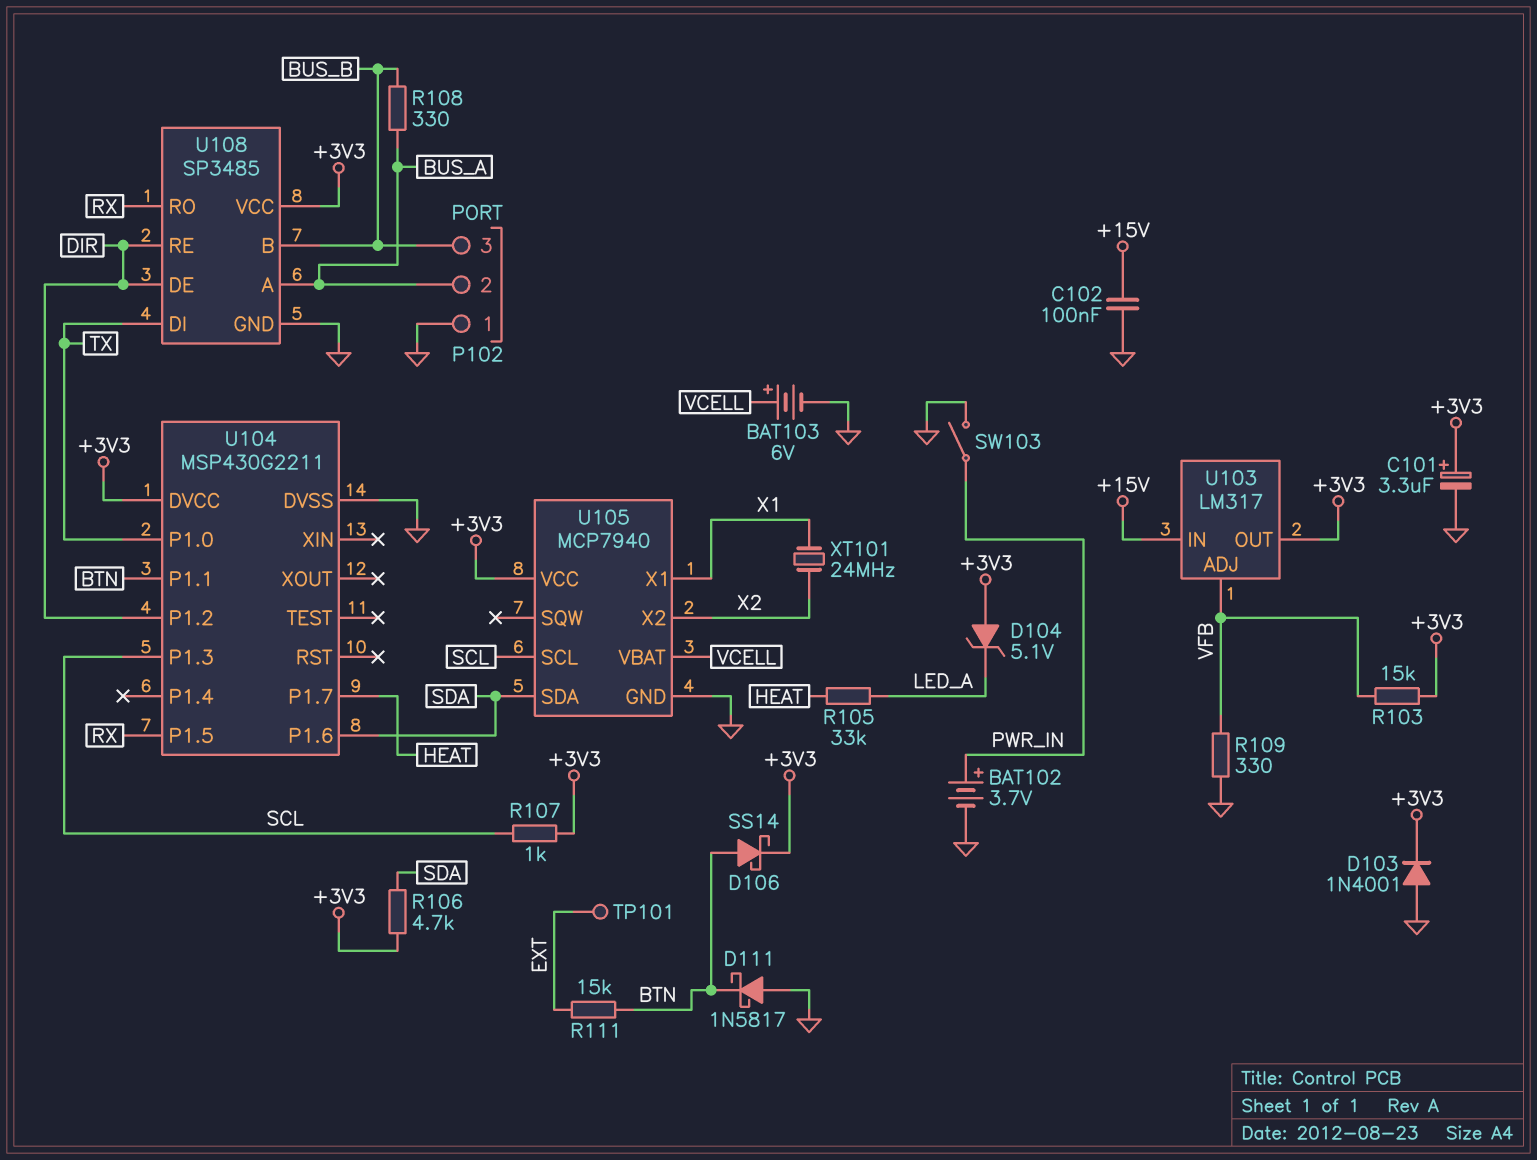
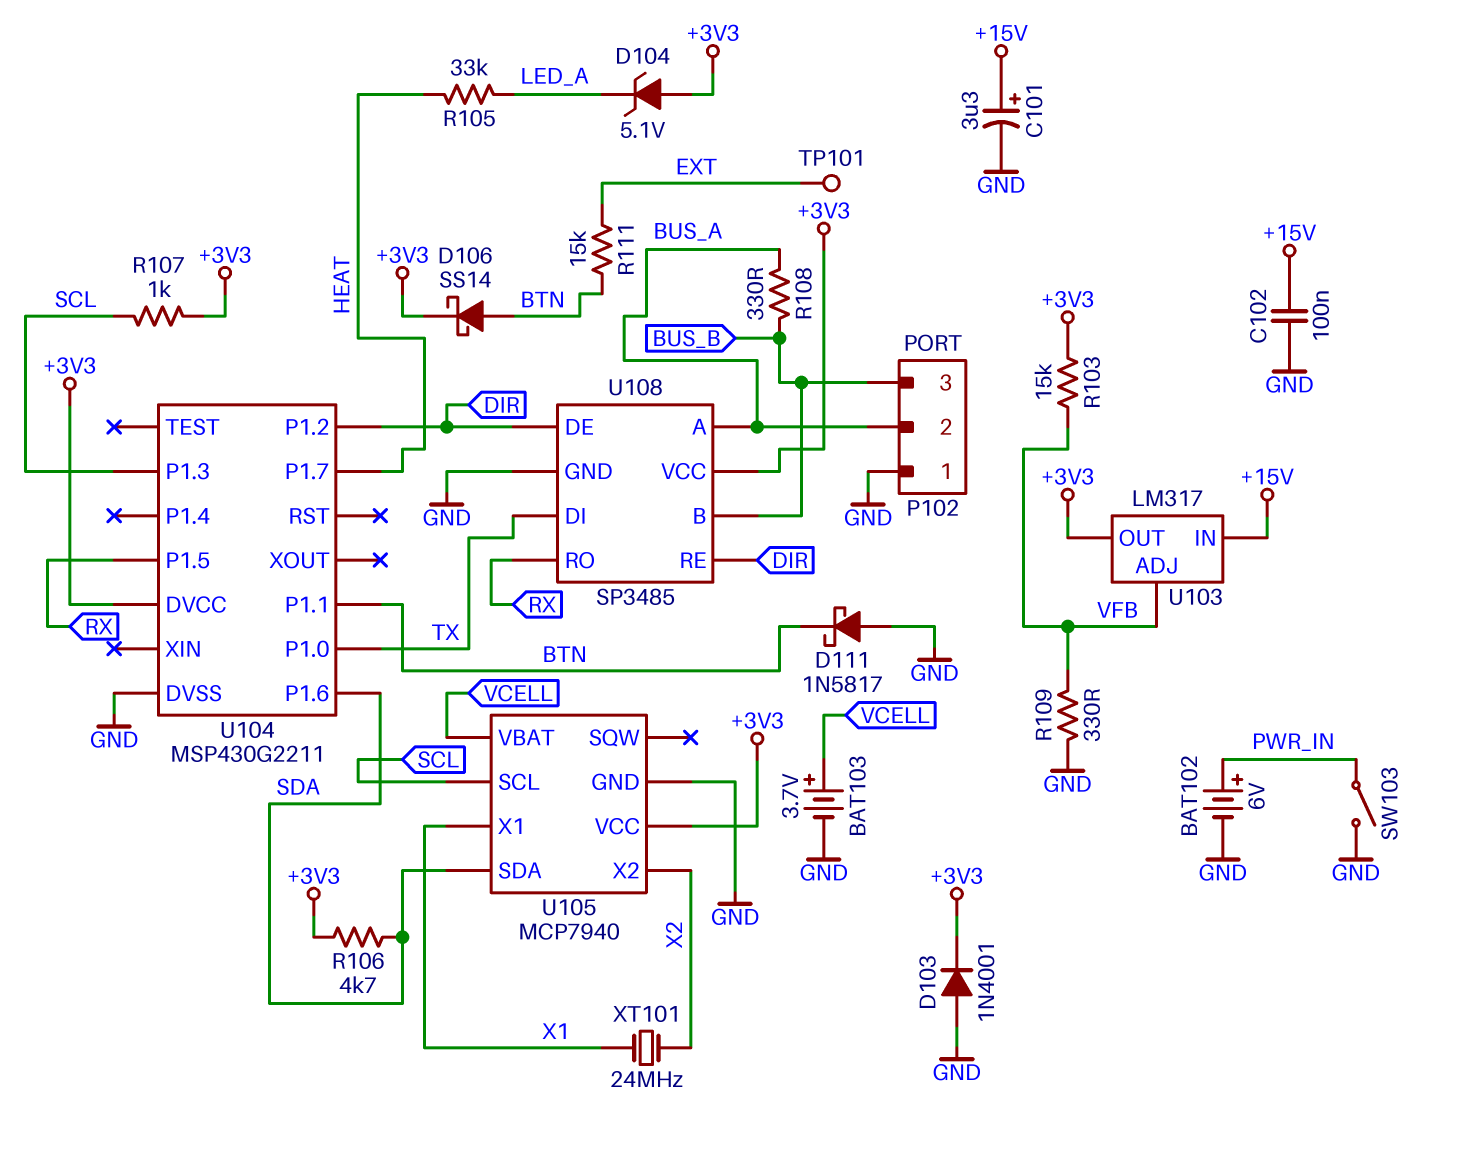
BAT102: 3.7V (plus PWR_IN, minus GND) -> 6V (plus PWR_IN, minus GND)
BAT103: 6V (plus VCELL, minus GND) -> 3.7V (plus VCELL, minus GND)
C101: 3.3uF (plus +3V3, minus GND) -> 3.3uF (plus +15V, minus GND)

